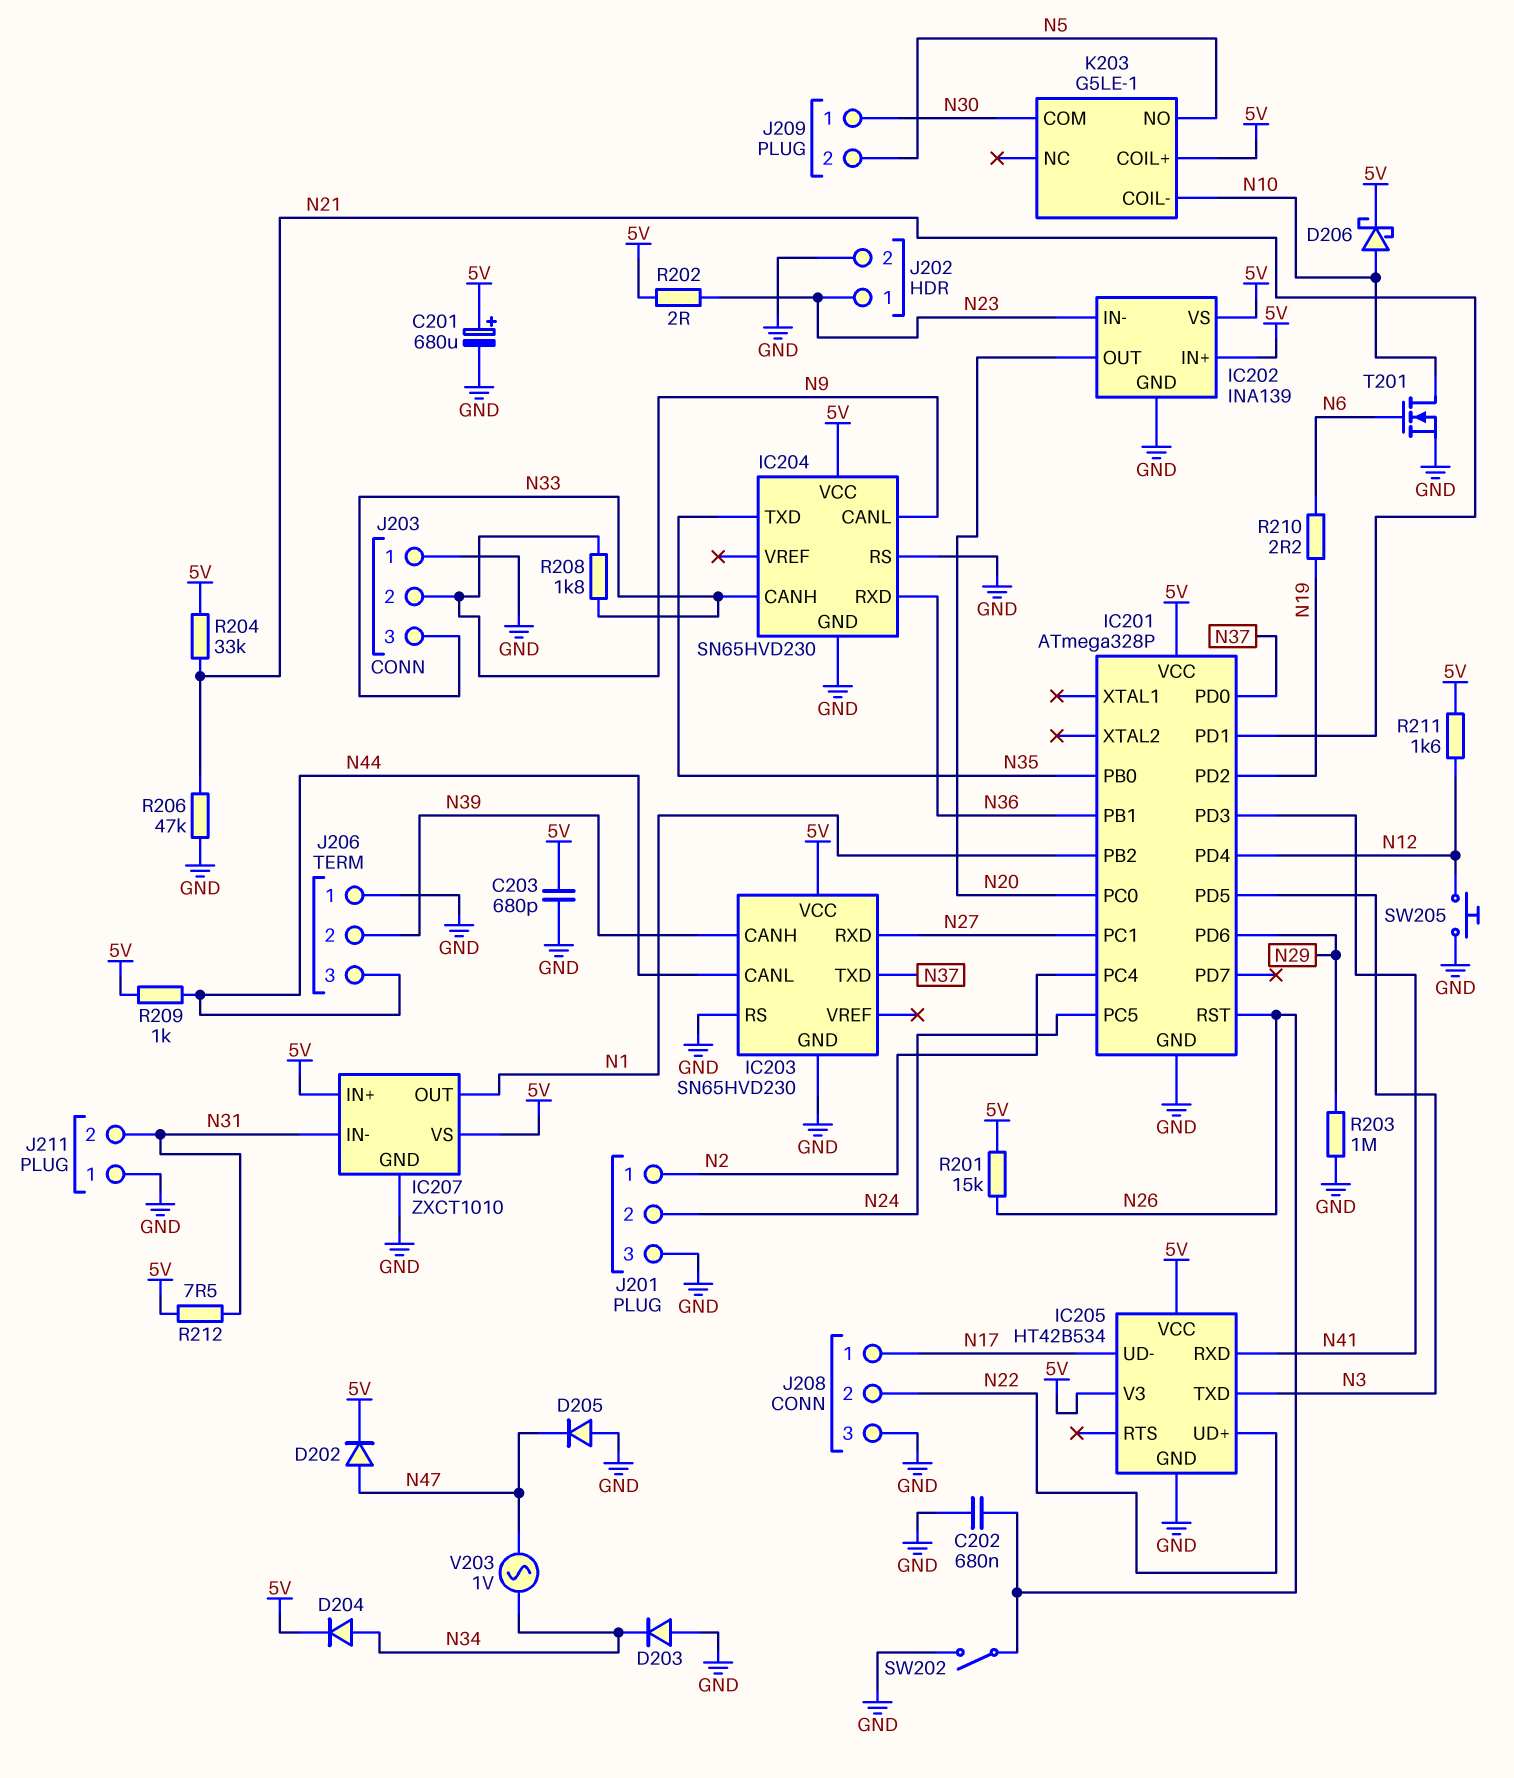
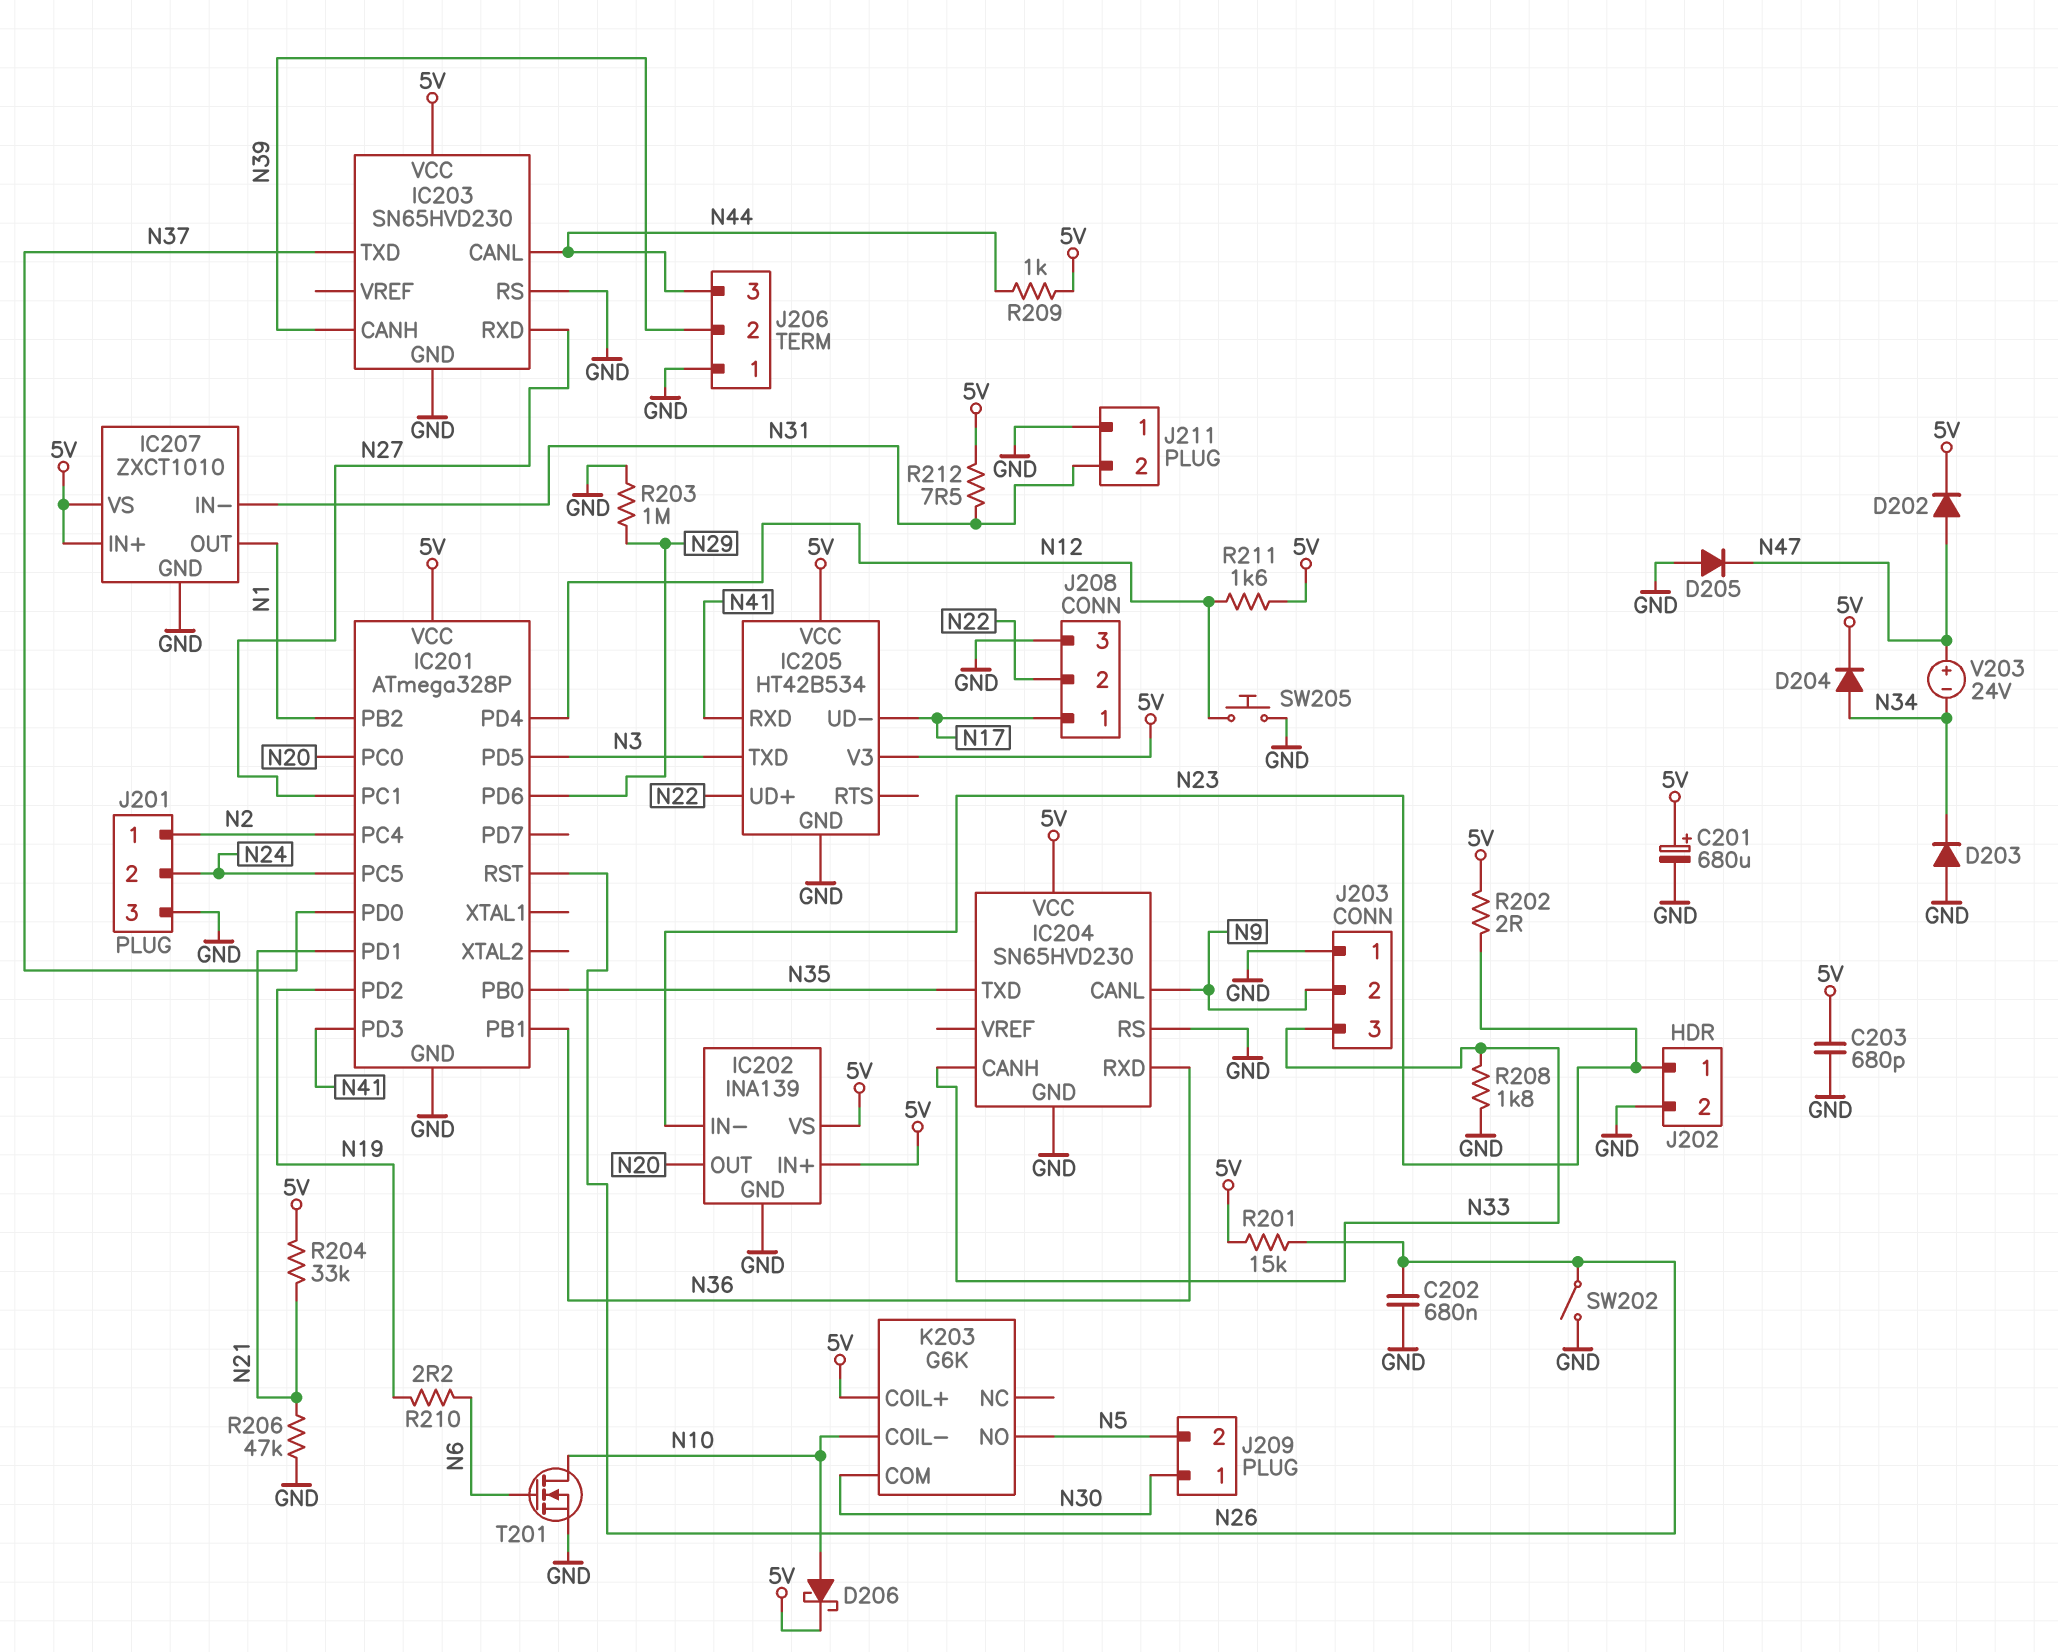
K203: G5LE-1 -> G6K
R208: 1.8k (N9, N33) -> 1.8k (GND, N33)
V203: AC 1V (N34, N47) -> 24V (plus N47, minus N34)

